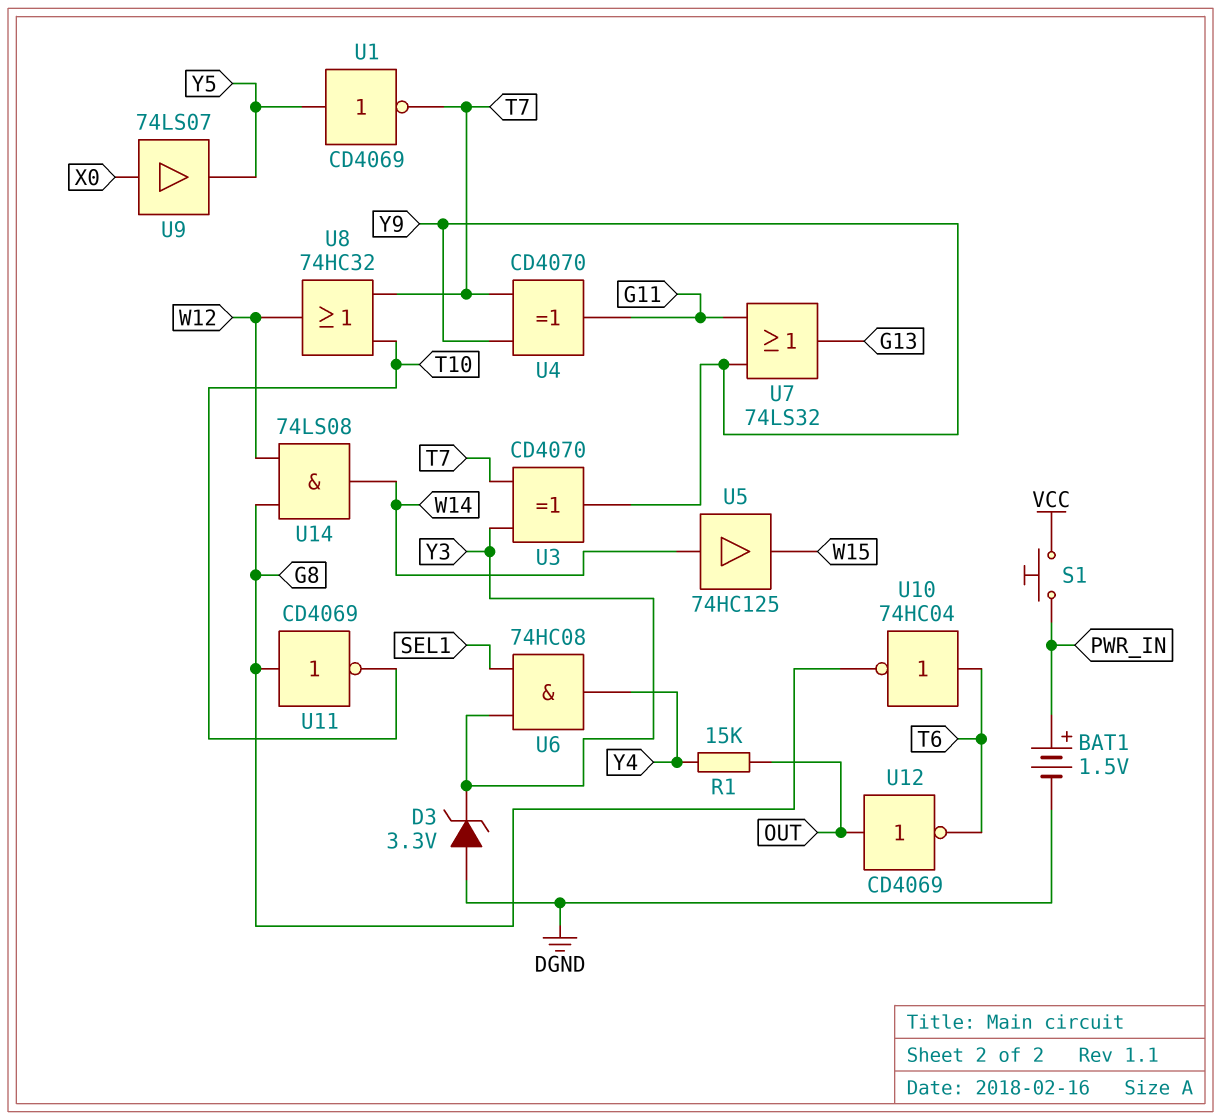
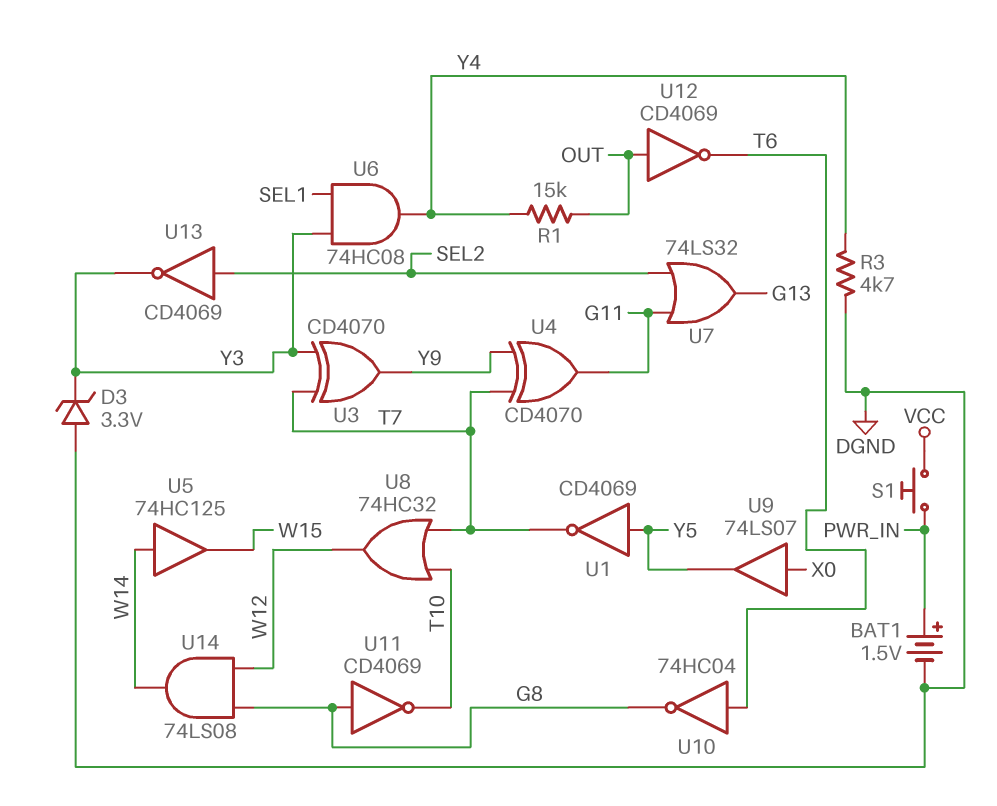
R3: none -> 4.7k (DGND, Y4)
U7: OR 74LS32 (in G11, in Y9, out G13) -> OR 74LS32 (in G11, in SEL2, out G13)
U13: none -> NOT CD4069 (in SEL2, out Y3)

